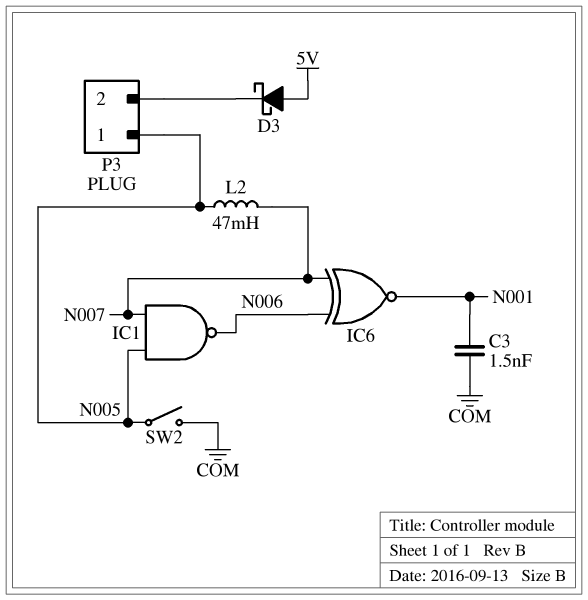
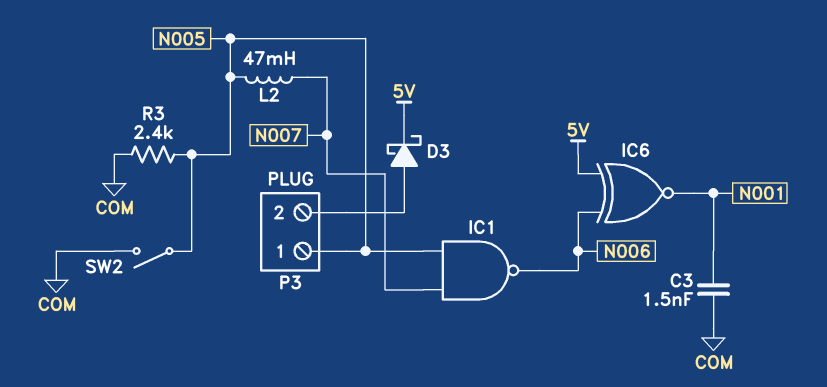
D3: schottky (A 5V, K P3/2) -> schottky (A P3/2, K 5V)
IC6: XNOR (in N006, in N007, out N001) -> XNOR (in 5V, in N006, out N001)
R3: none -> 2.4k (COM, N005)

